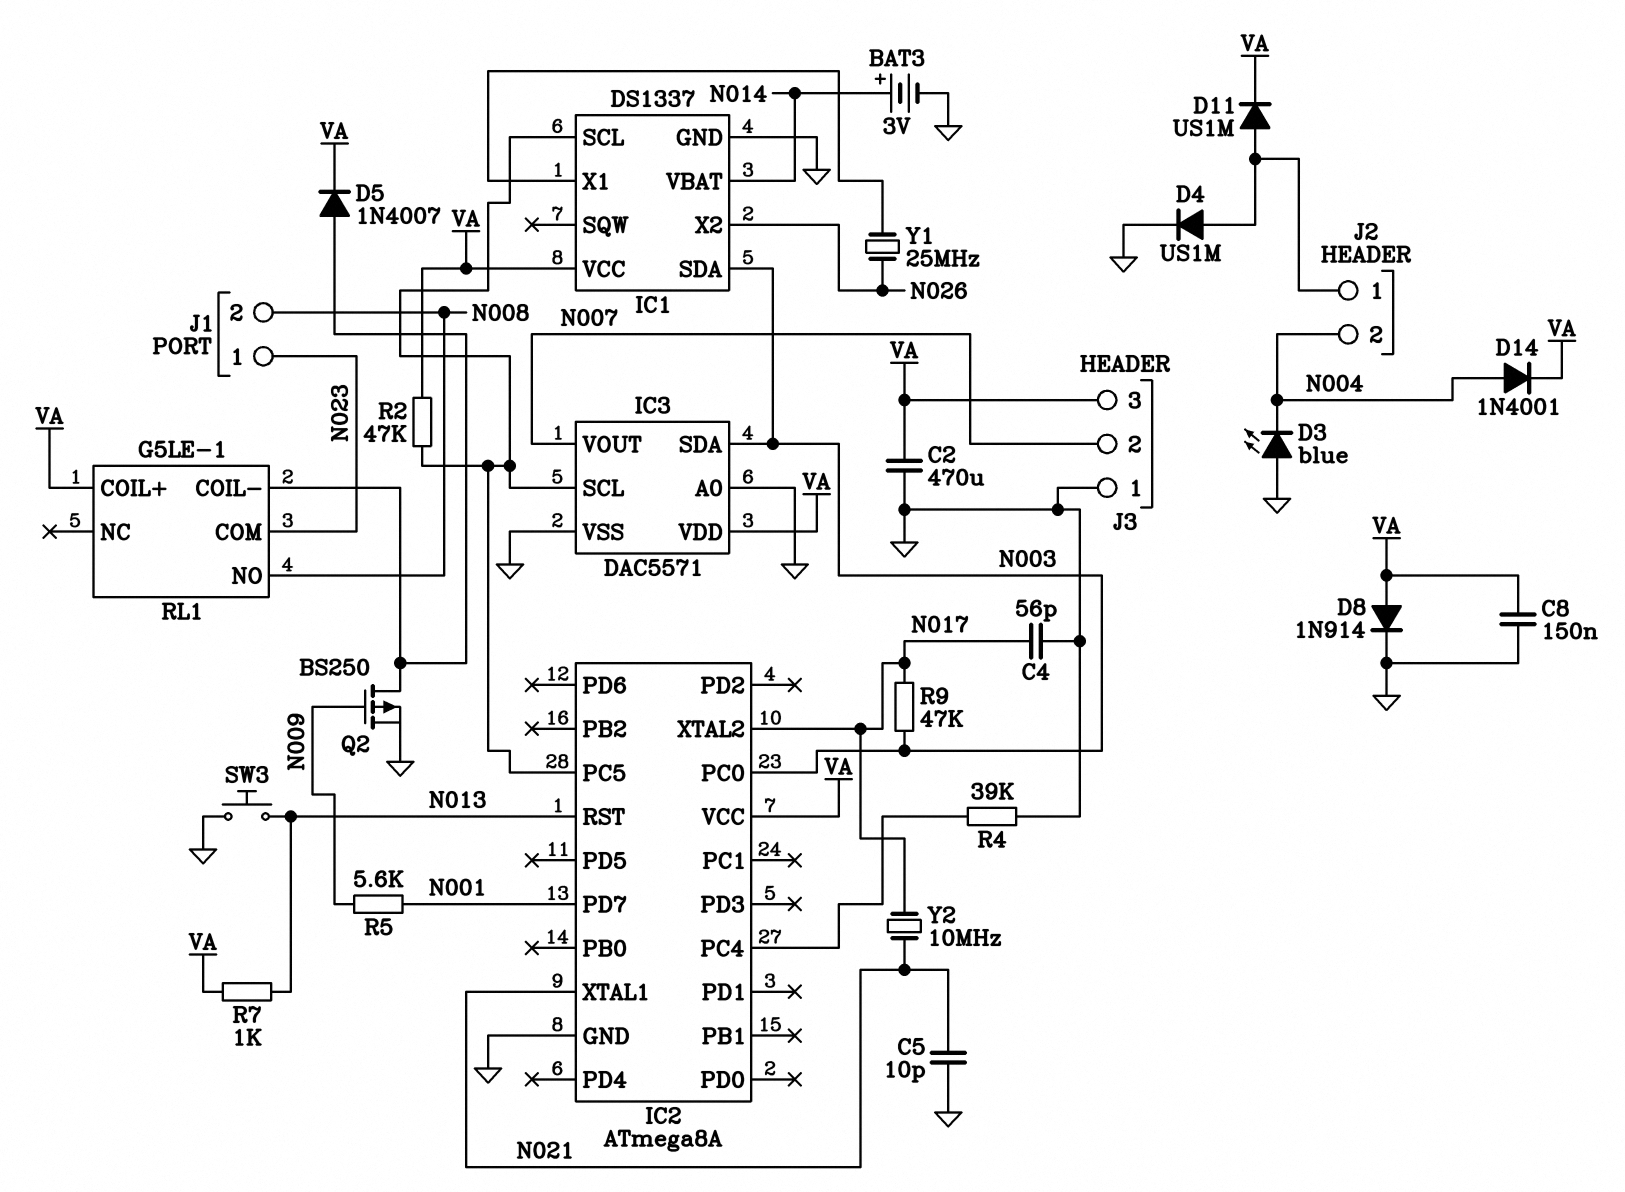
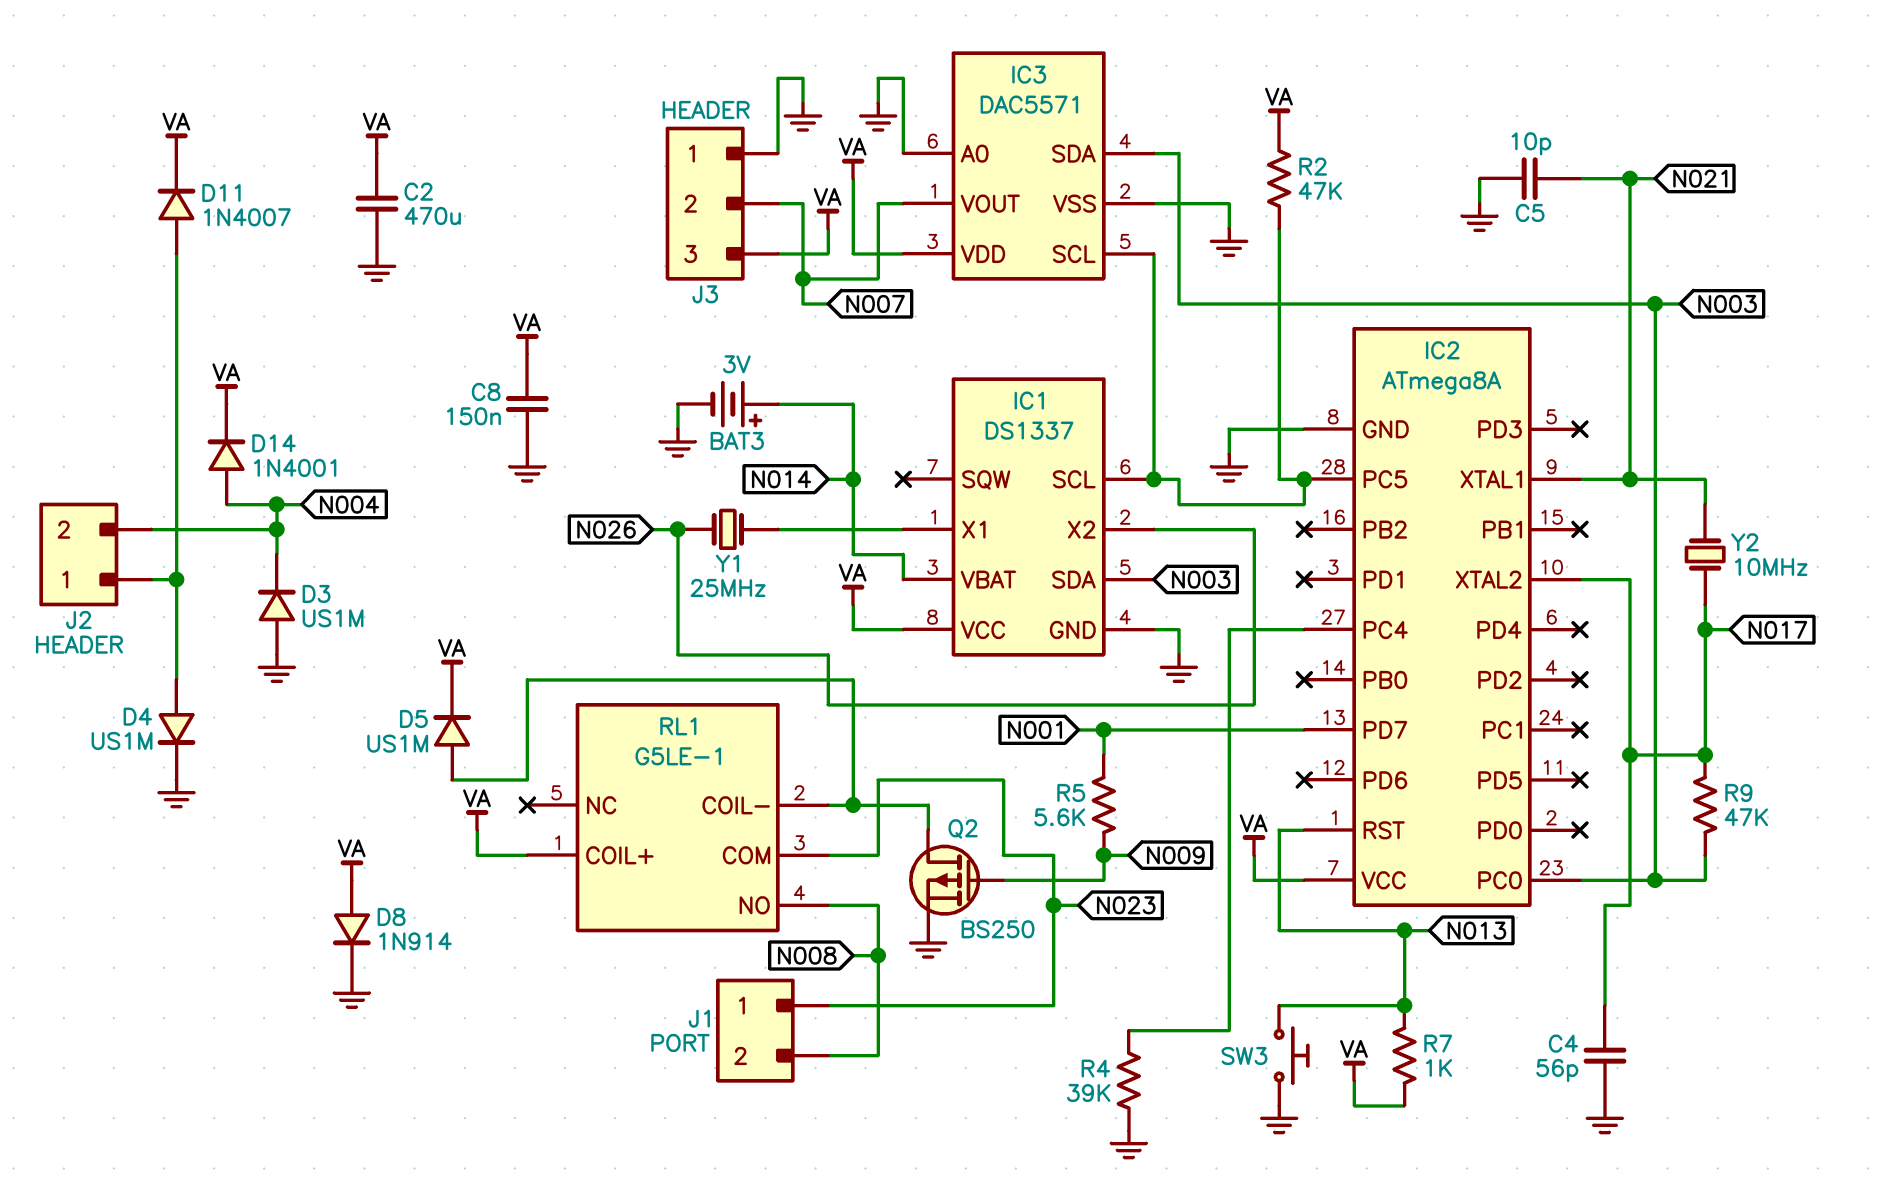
D3: LED blue (A GND, K N004) -> diode US1M (A GND, K N004)
D5: diode 1N4007 (A RL1/COIL-, K VA) -> diode US1M (A RL1/COIL-, K VA)
D11: diode US1M (A J2/1, K VA) -> diode 1N4007 (A J2/1, K VA)

